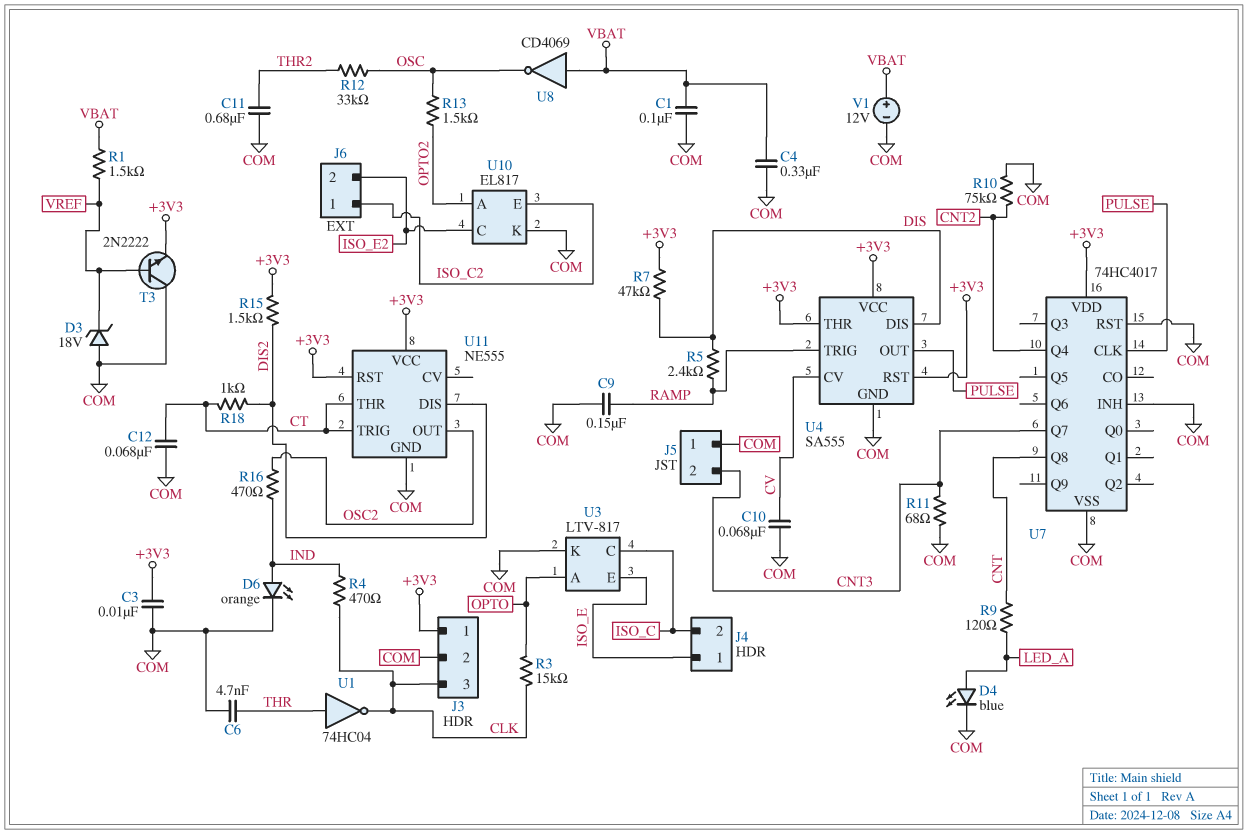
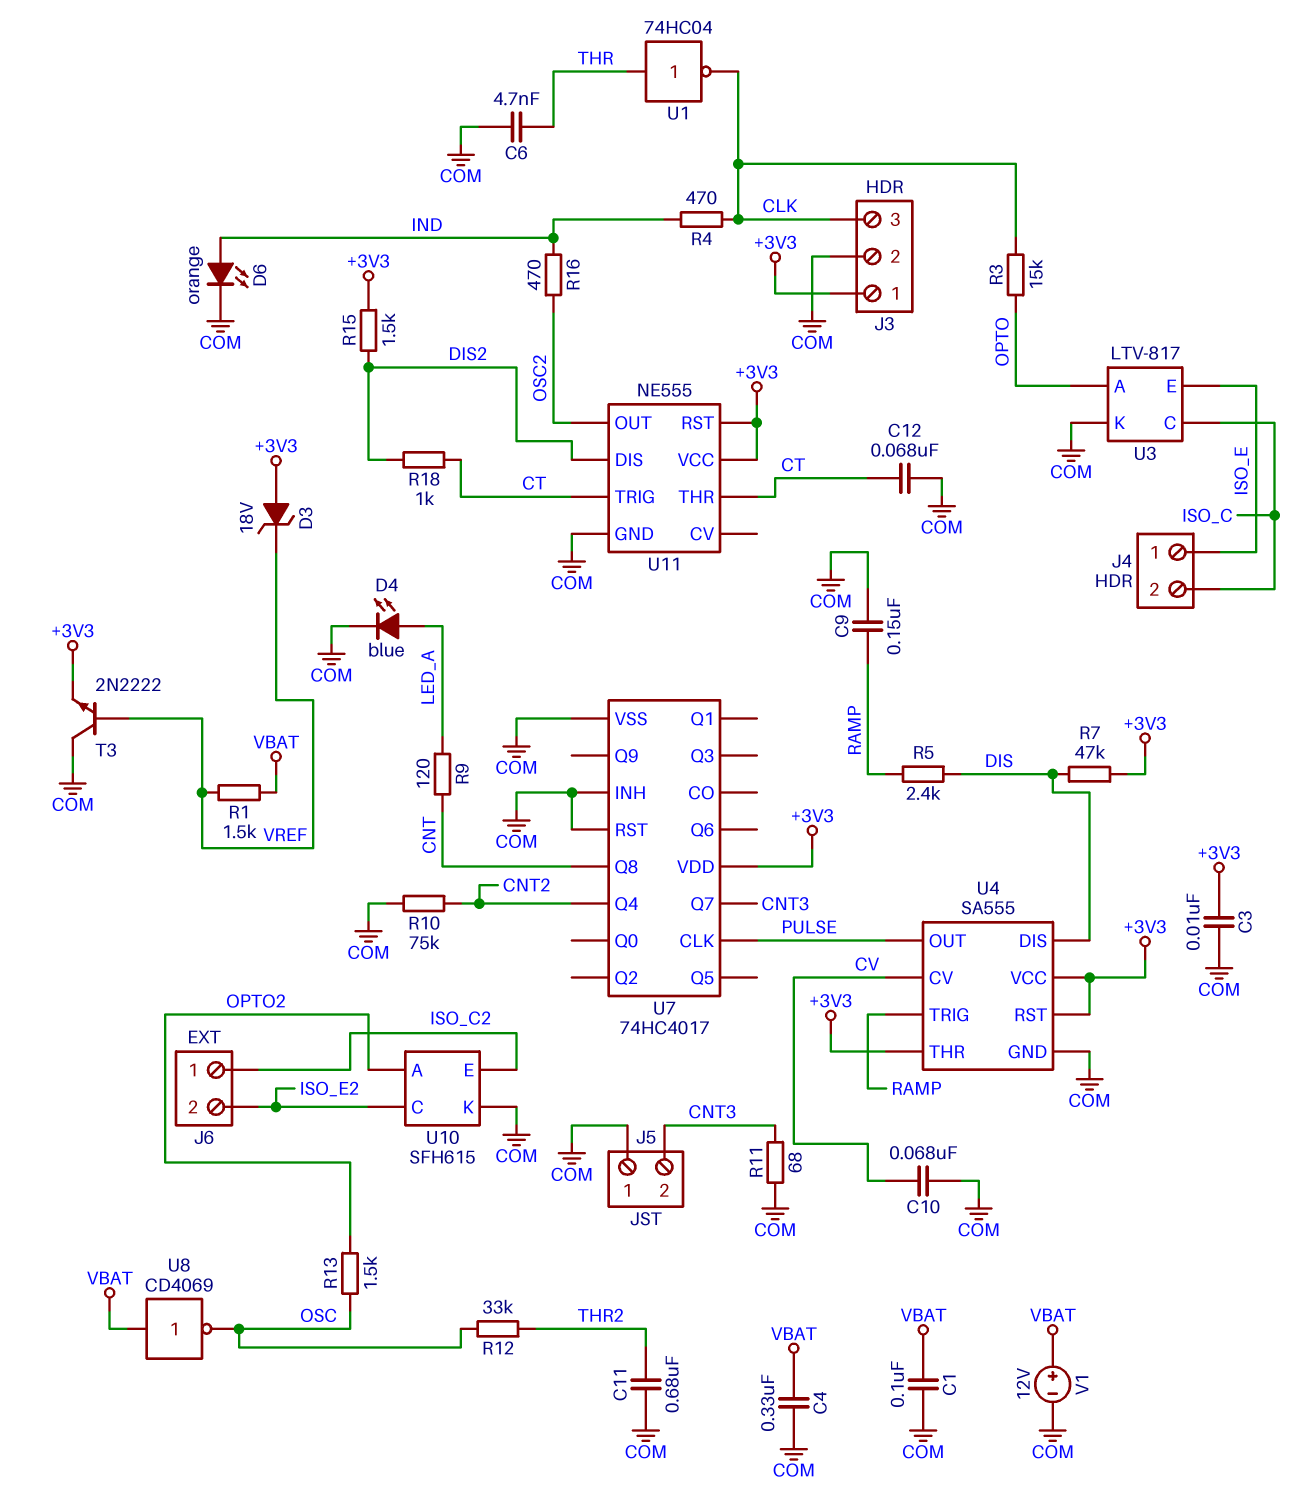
D3: zener 18V (A COM, K VREF) -> zener 18V (A +3V3, K VREF)
U10: EL817 -> SFH615

